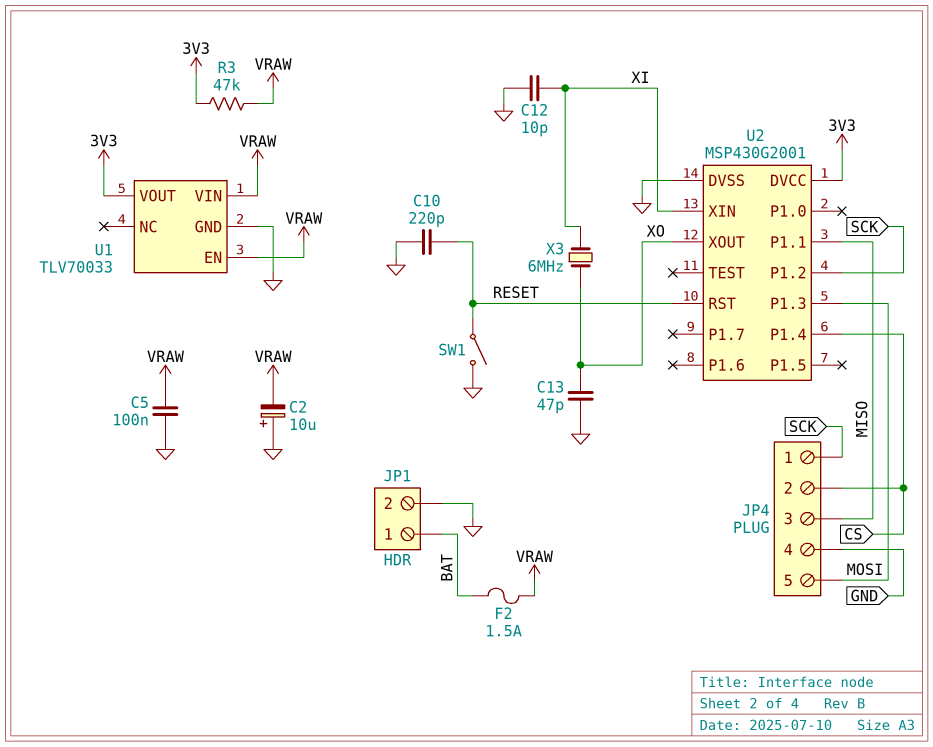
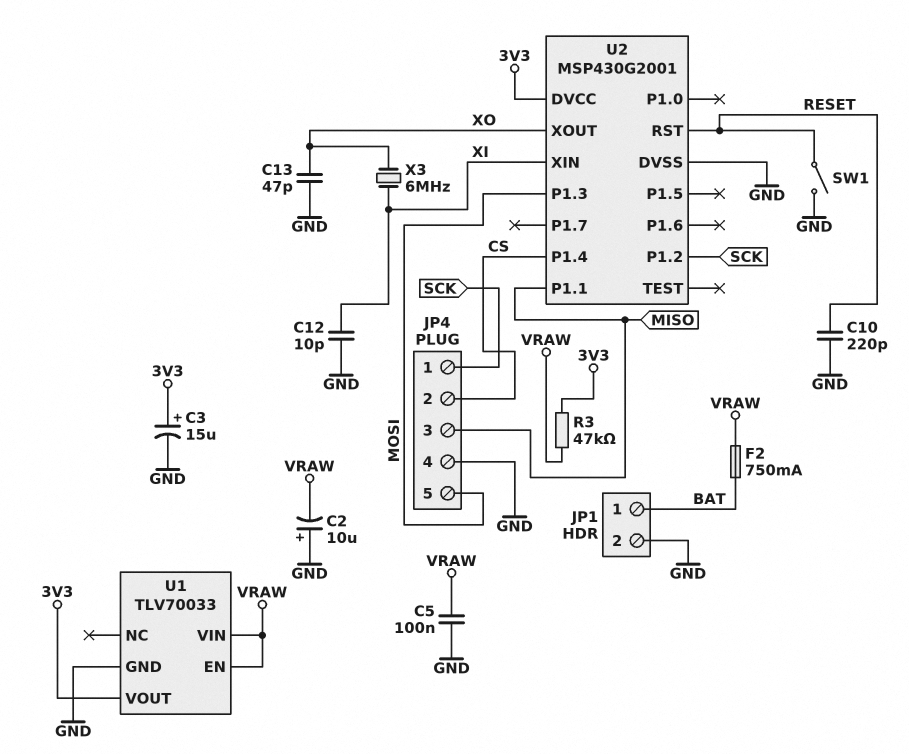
C3: none -> 15uF (plus 3V3, minus GND)
F2: 1.5A (BAT, VRAW) -> 750mA (BAT, VRAW)

